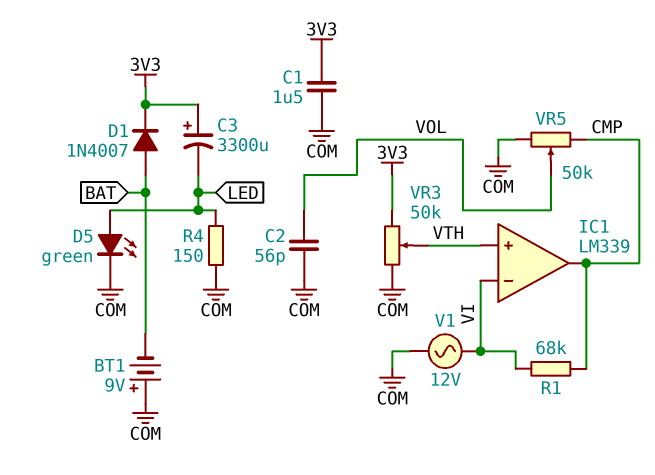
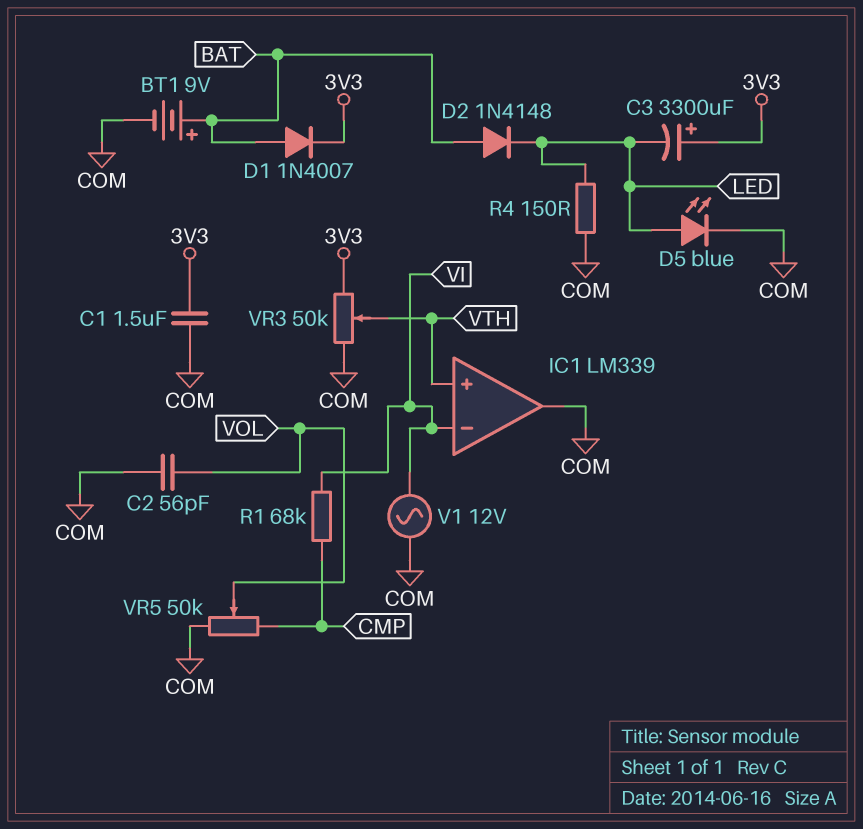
BT1: 9V (plus COM, minus BAT) -> 9V (plus BAT, minus COM)
D2: none -> diode 1N4148 (A BAT, K LED)
D5: LED green (A LED, K COM) -> LED blue (A LED, K COM)
IC1 pin out: CMP -> COM

